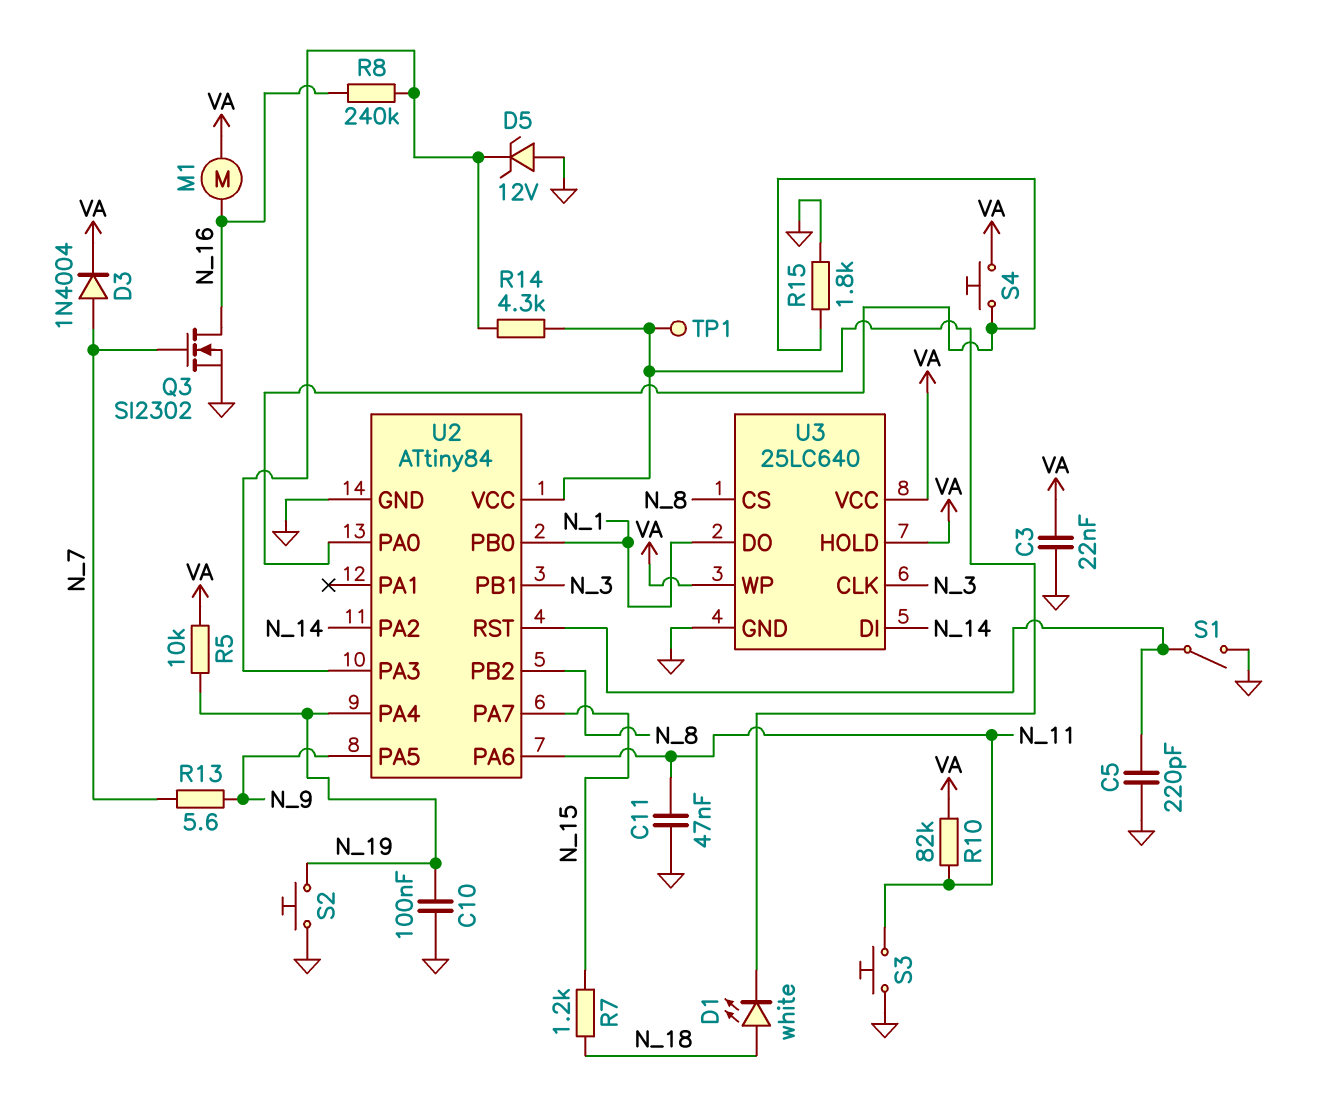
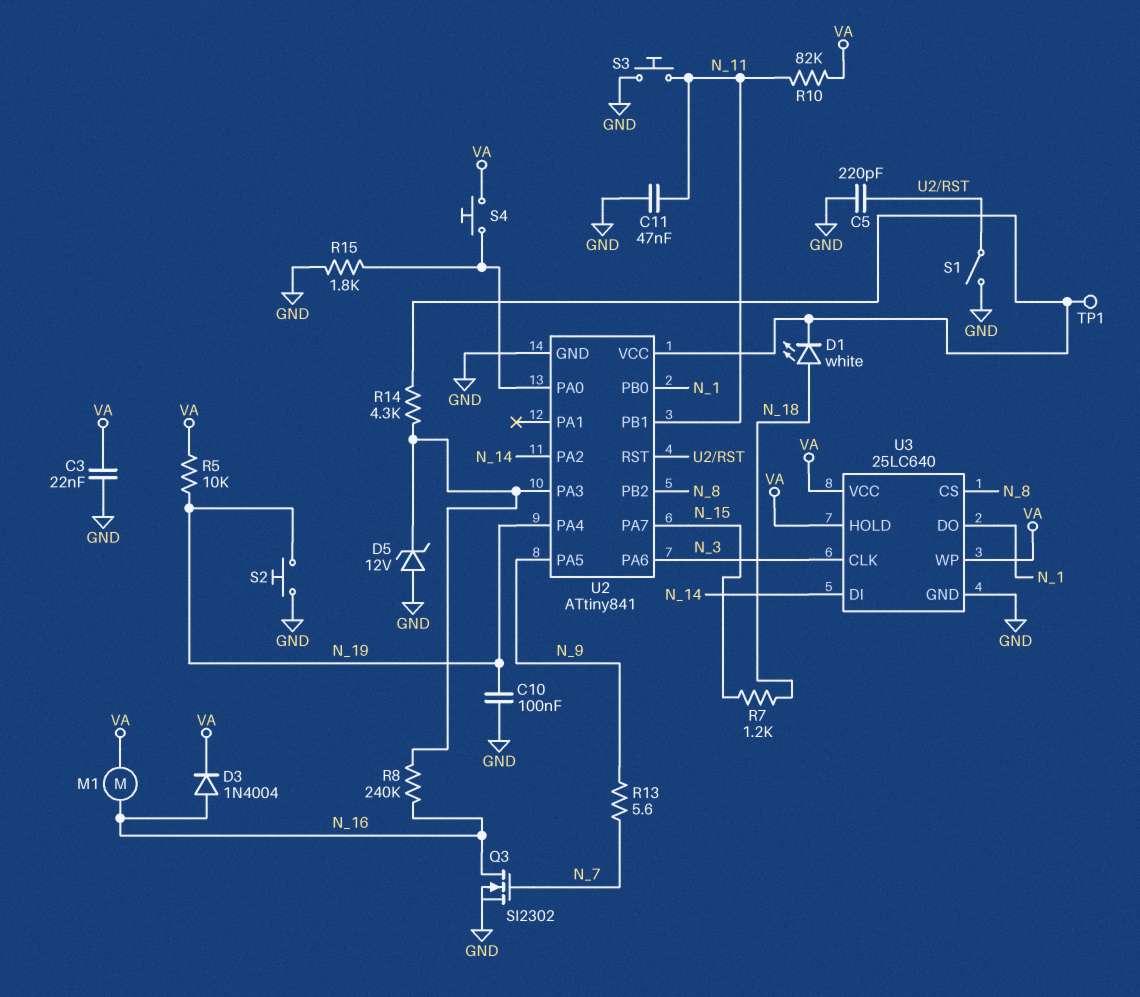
D3: diode 1N4004 (A N_7, K VA) -> diode 1N4004 (A N_16, K VA)
U2: ATtiny84 -> ATtiny841
U2 pin PA6: N_11 -> N_3
U2 pin PB1: N_3 -> N_11

